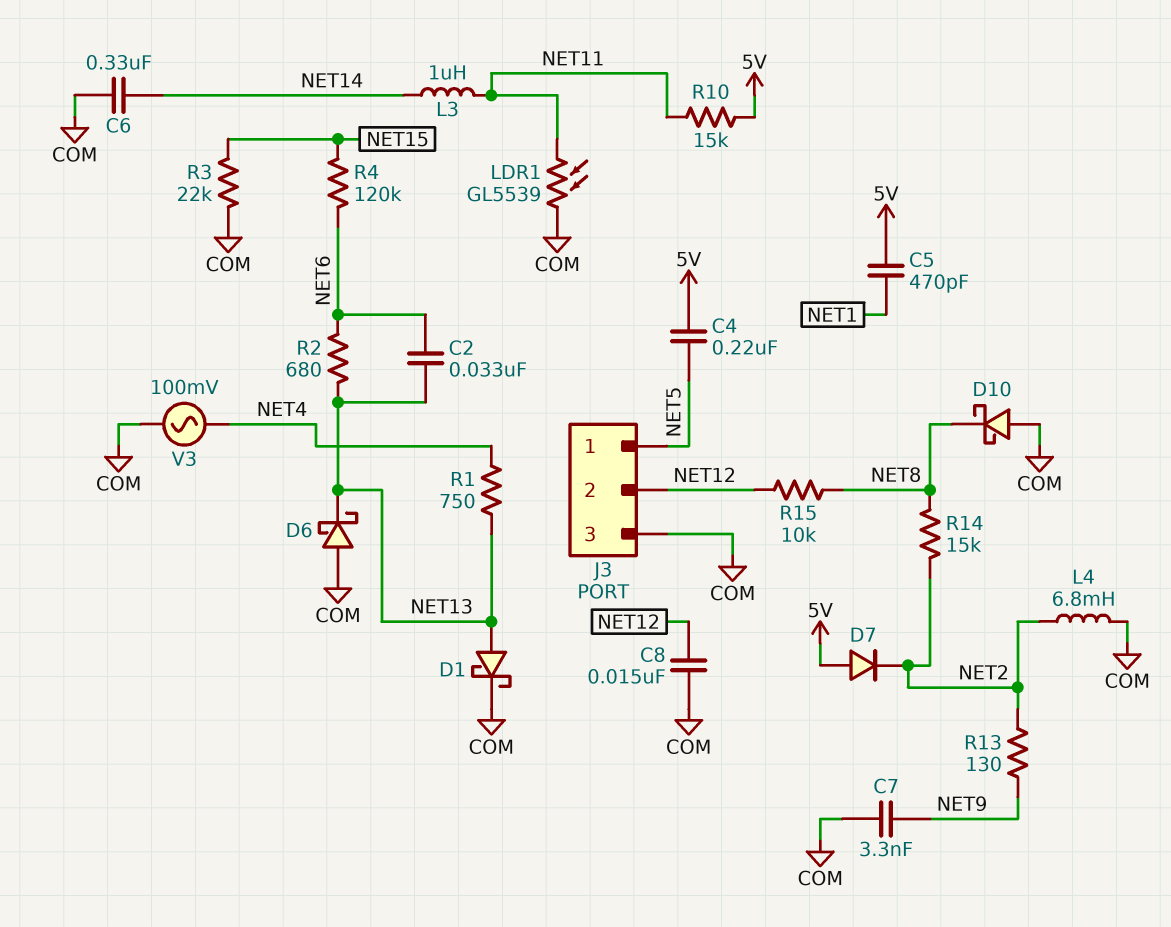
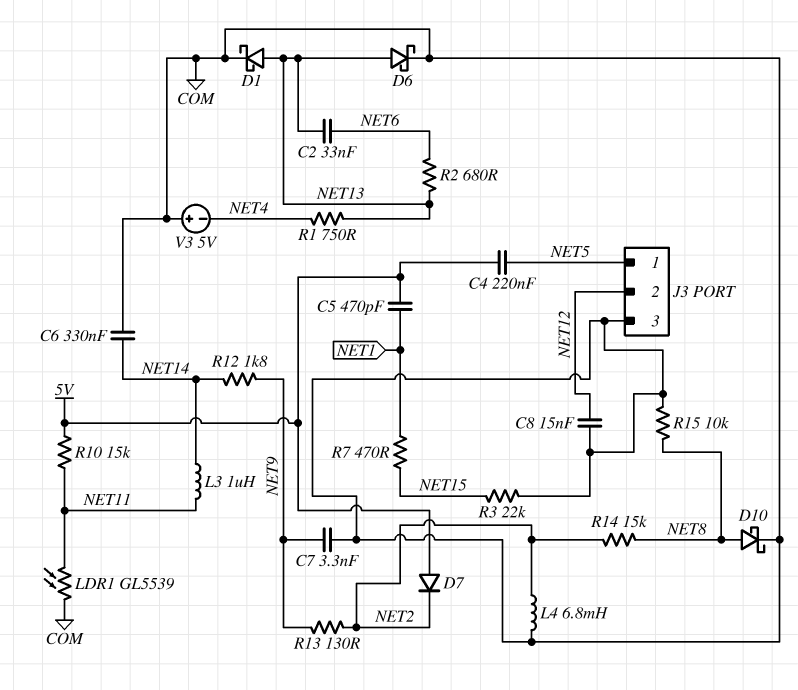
D6: schottky (A COM, K NET13) -> schottky (A NET13, K COM)
D10: schottky (A COM, K NET8) -> schottky (A NET8, K COM)
R4: 120k (NET6, NET15) -> none
R7: none -> 470 (NET1, NET15)
R12: none -> 1.8k (NET9, NET14)
R15: 10k (NET8, NET12) -> 10k (COM, NET8)
V3: AC 100mV (COM, NET4) -> 5V (plus COM, minus NET4)

